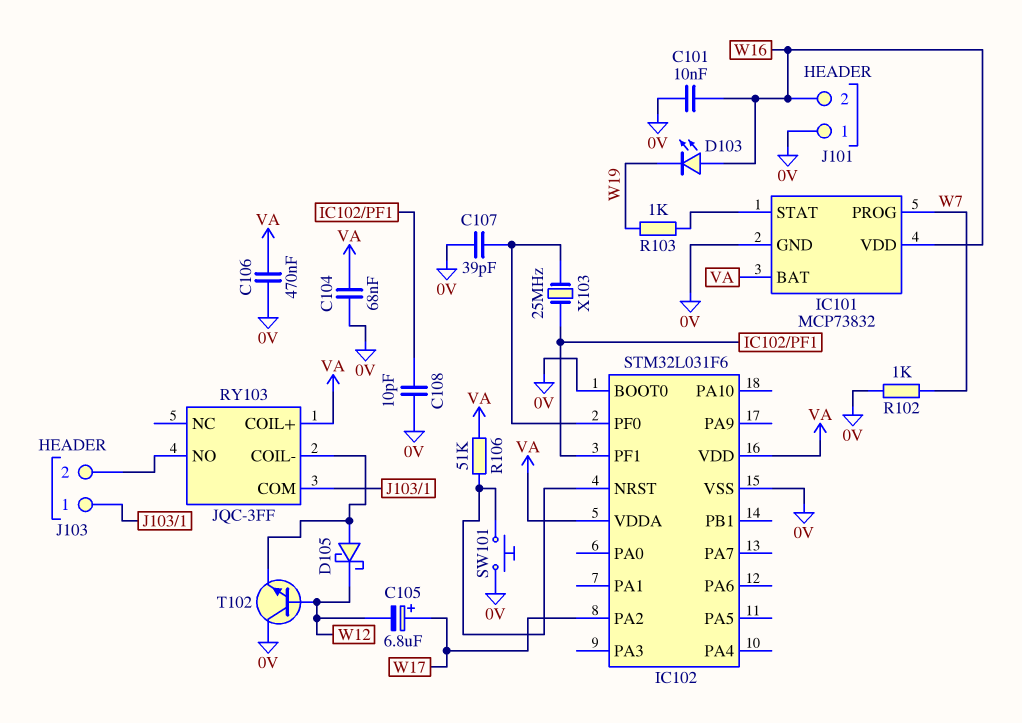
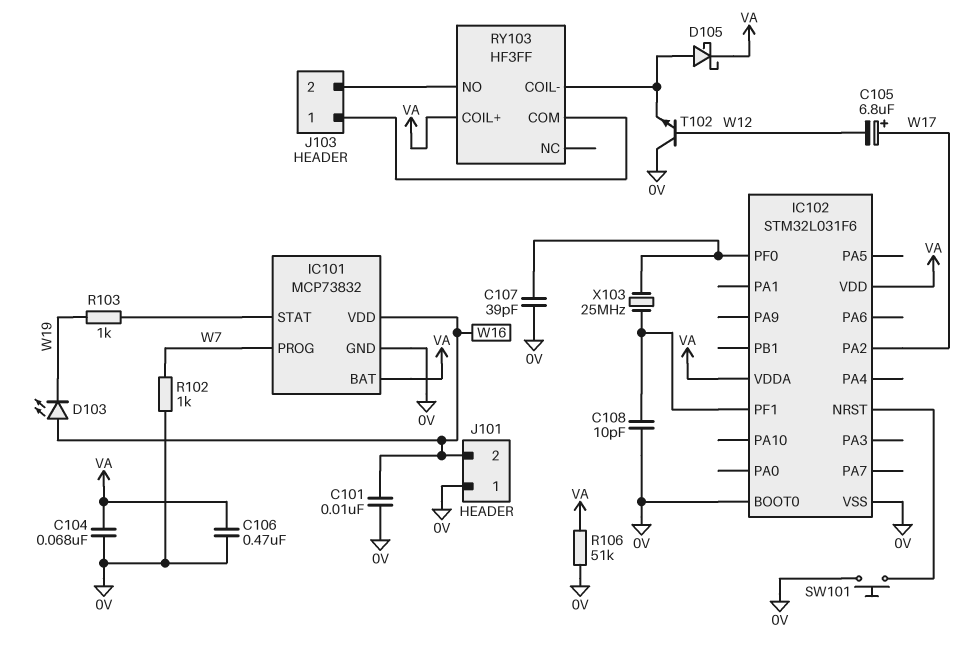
D105: schottky (A RY103/COIL-, K W12) -> schottky (A RY103/COIL-, K VA)
R106: 51k (IC102/NRST, VA) -> 51k (0V, VA)
RY103: JQC-3FF -> HF3FF

